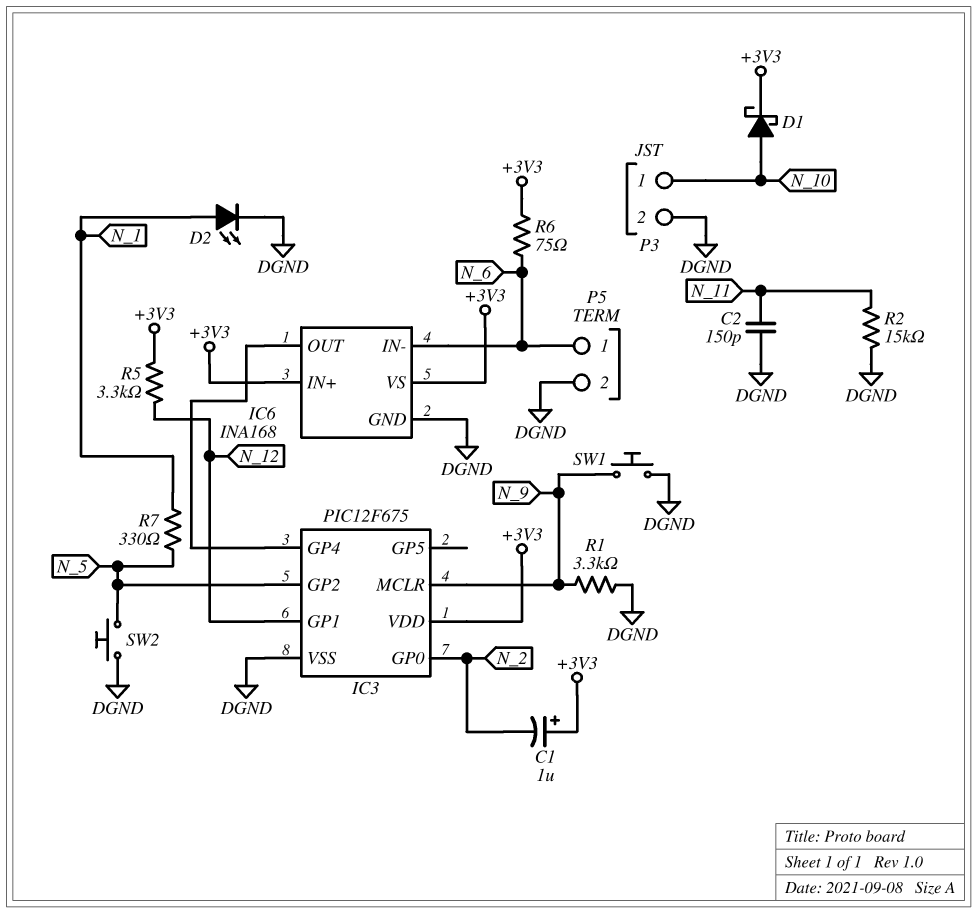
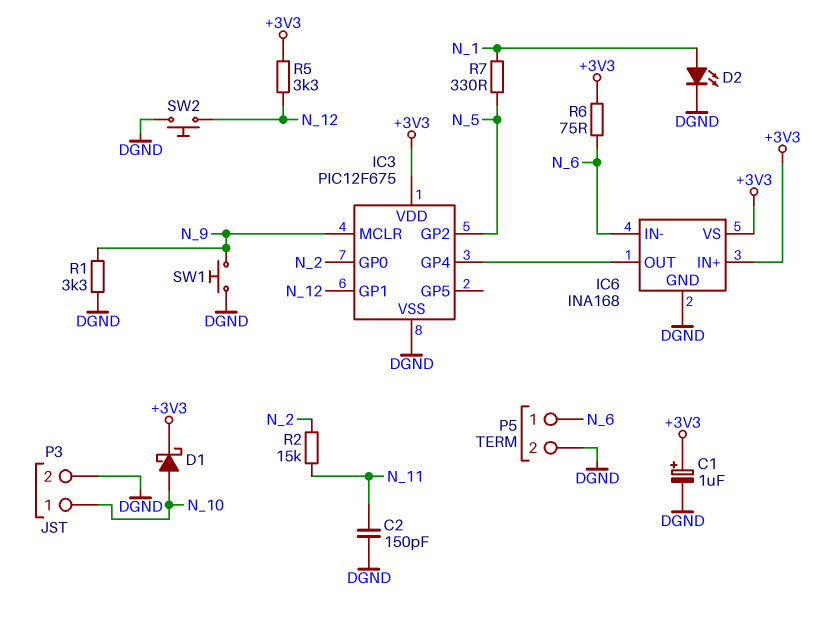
C1: 1uF (plus +3V3, minus N_2) -> 1uF (plus +3V3, minus DGND)
R2: 15k (DGND, N_11) -> 15k (N_2, N_11)
SW2: button (DGND, N_5) -> button (DGND, N_12)

